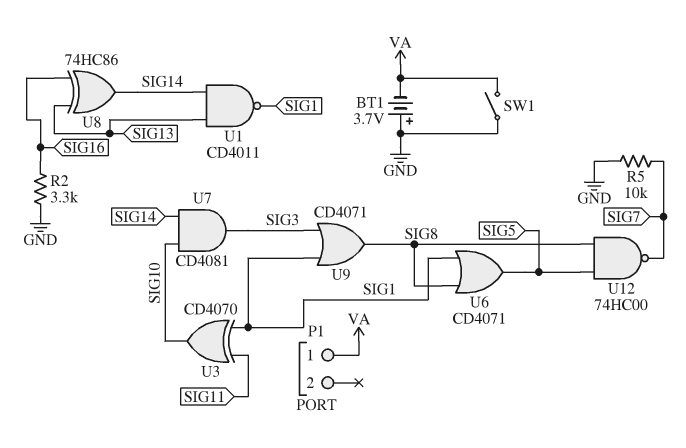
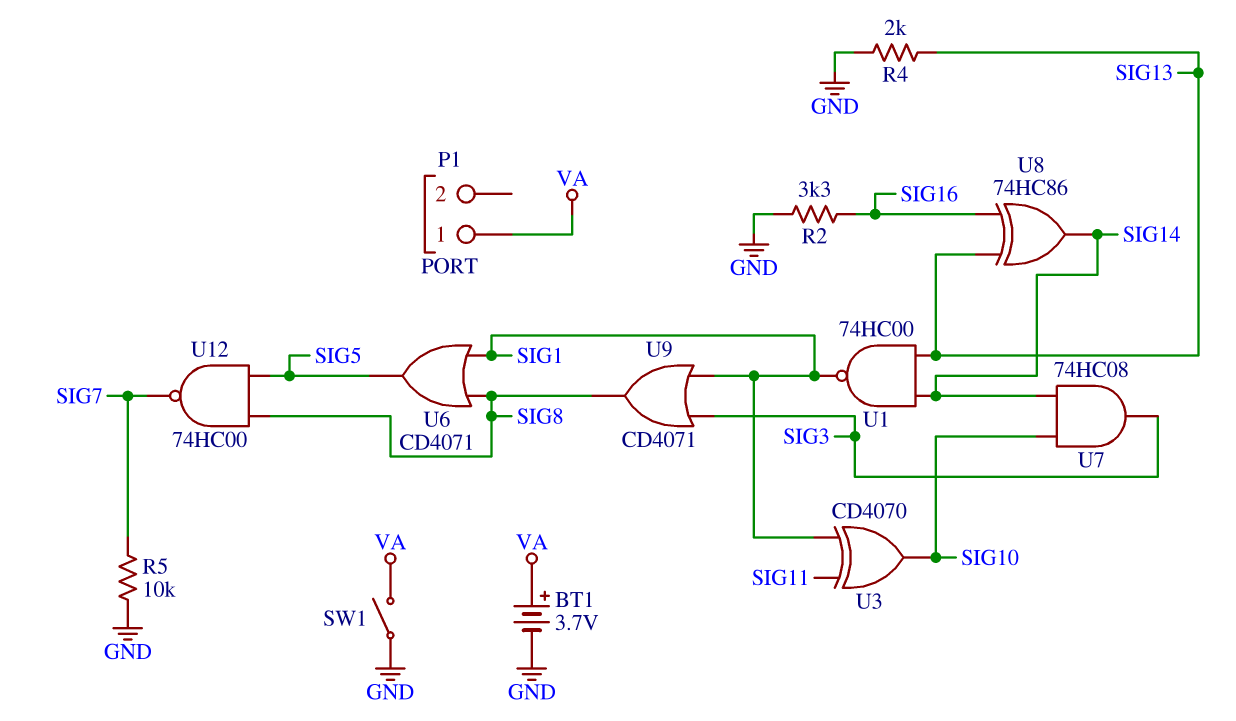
BT1: 3.7V (plus GND, minus VA) -> 3.7V (plus VA, minus GND)
R4: none -> 2k (GND, SIG13)
U1: NAND CD4011 (in SIG13, in SIG14, out SIG1) -> NAND 74HC00 (in SIG13, in SIG14, out SIG1)
U7: AND CD4081 (in SIG10, in SIG14, out SIG3) -> AND 74HC08 (in SIG10, in SIG14, out SIG3)

